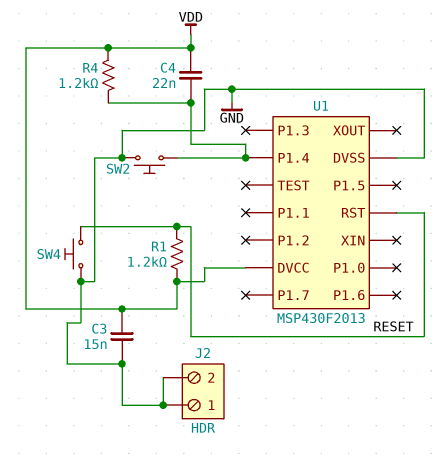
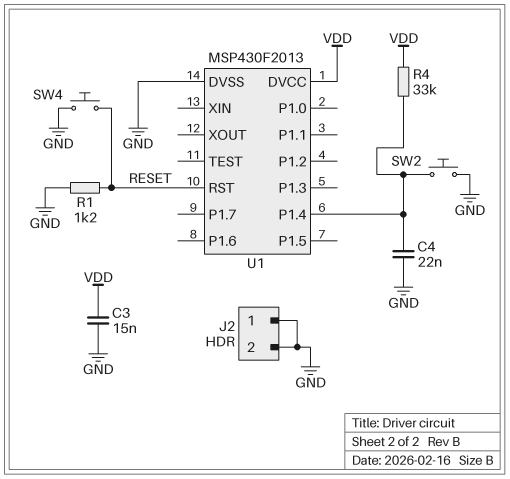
C4: 22nF (U1/P1.4, VDD) -> 22nF (GND, U1/P1.4)
R1: 1.2k (RESET, VDD) -> 1.2k (GND, RESET)
R4: 1.2k (U1/P1.4, VDD) -> 33k (U1/P1.4, VDD)

